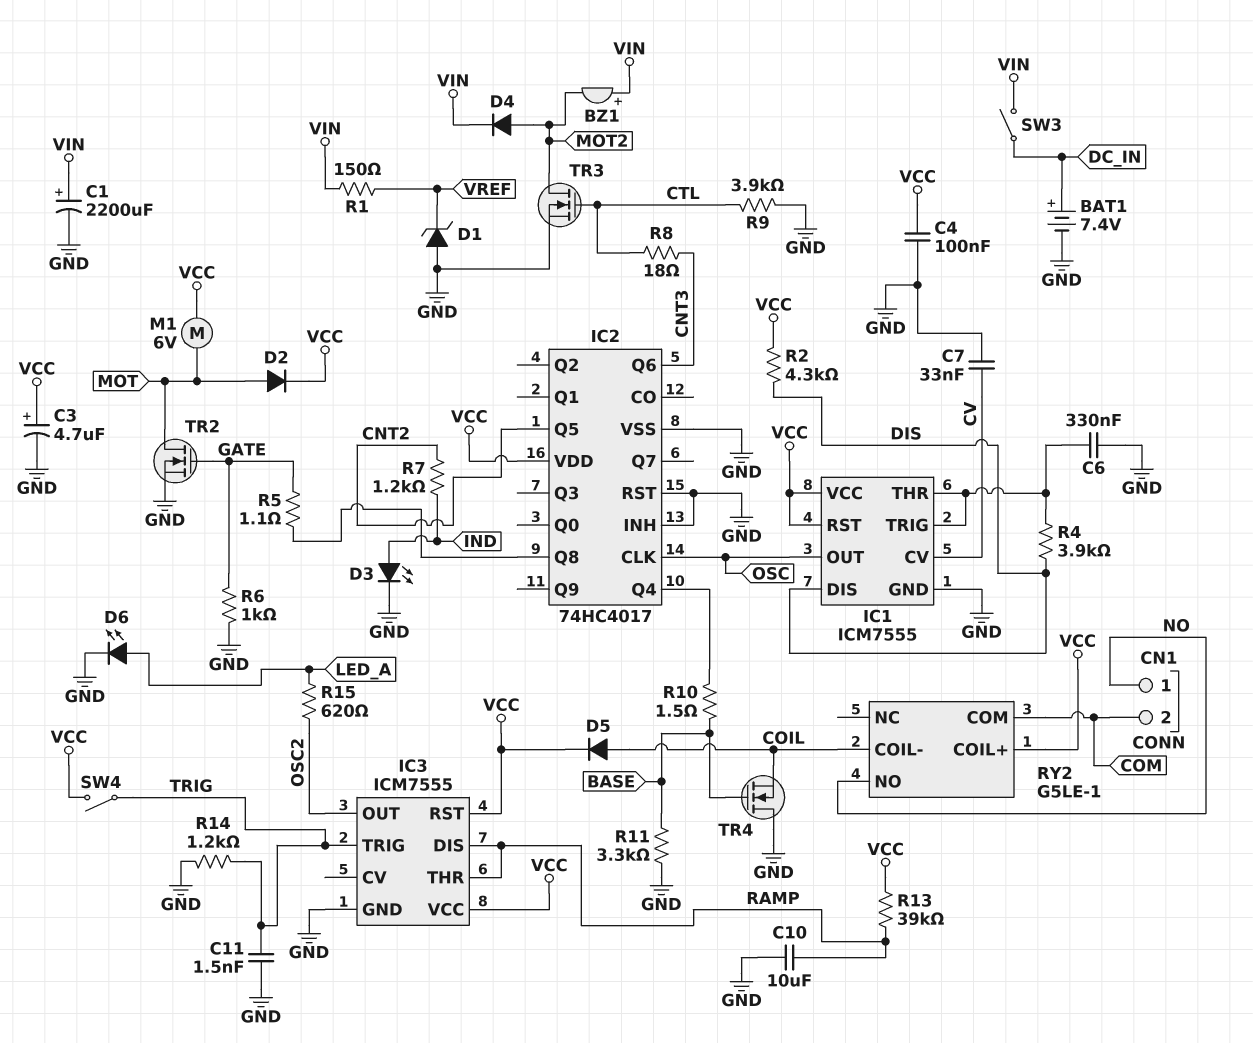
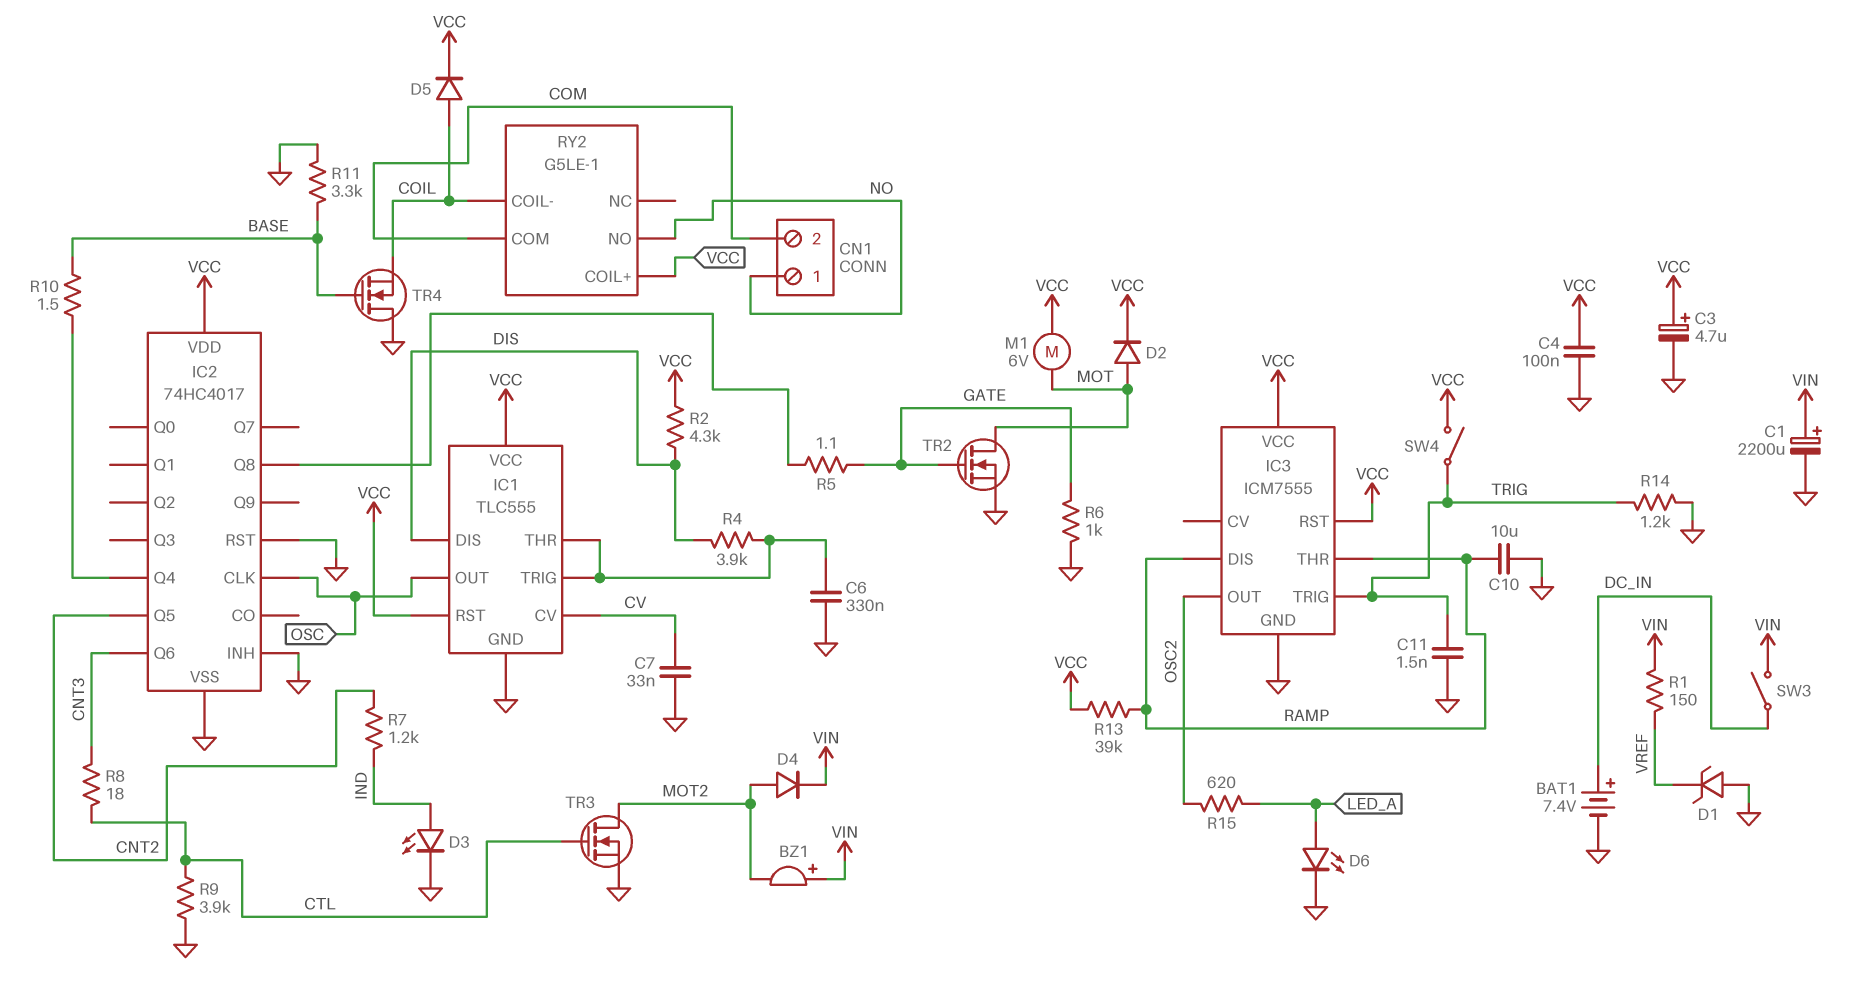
IC1: ICM7555 -> TLC555

